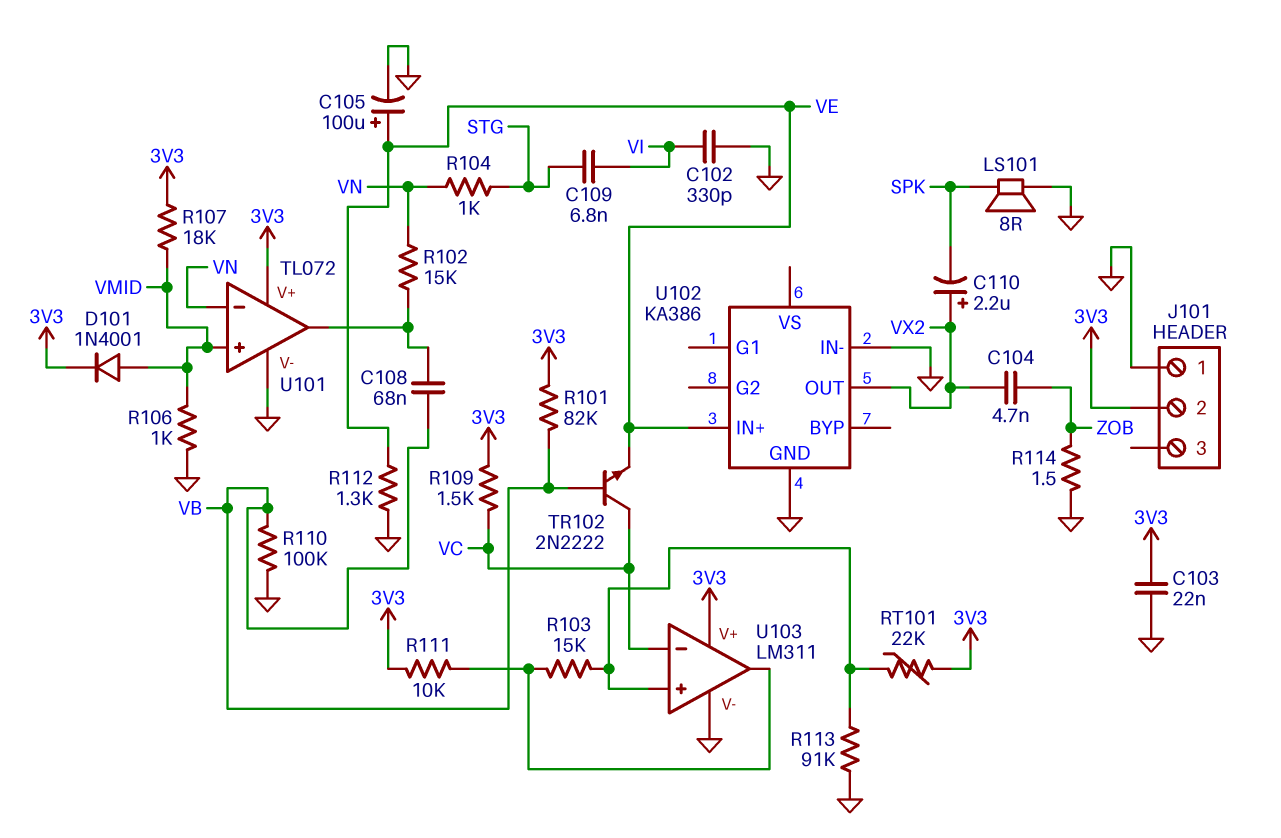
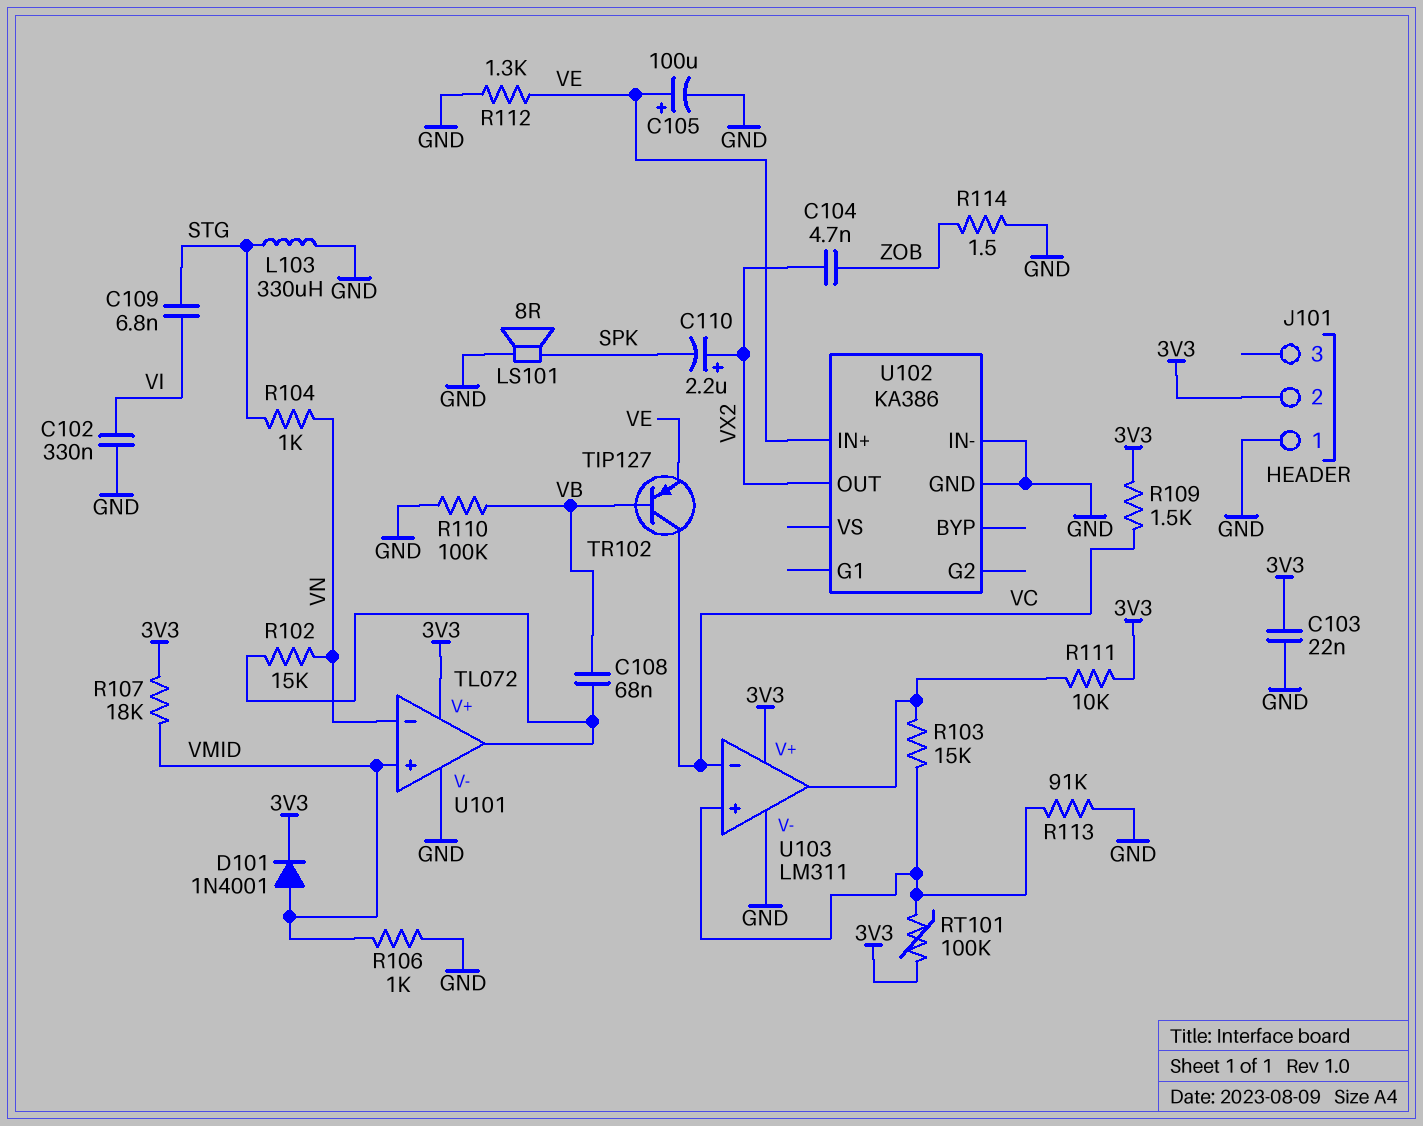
C102: 330pF (GND, VI) -> 330nF (GND, VI)
L103: none -> 330uH (GND, STG)
R101: 82k (3V3, VB) -> none
RT101: 22k (3V3, U103/in+) -> 100k (3V3, U103/in+)
TR102: NPN 2N2222 (B VB, C VC, E VE) -> PNP TIP127 (B VB, C VC, E VE)

